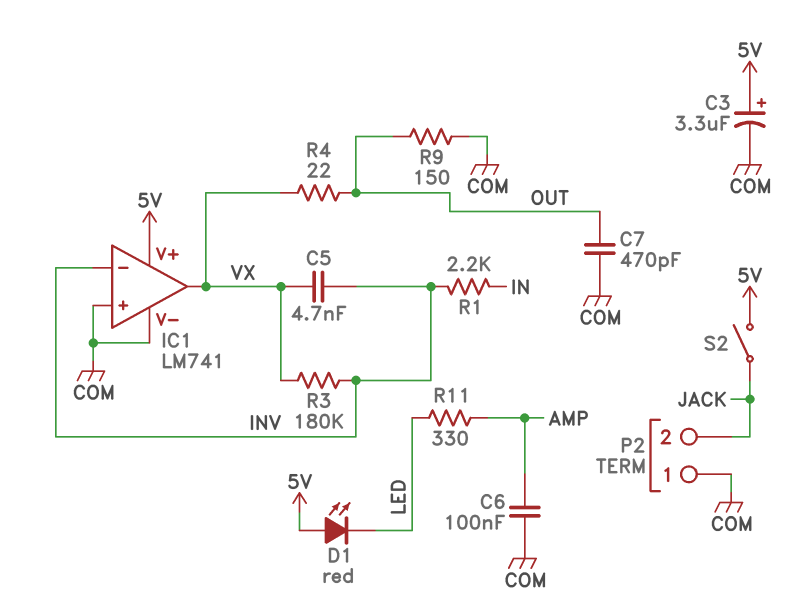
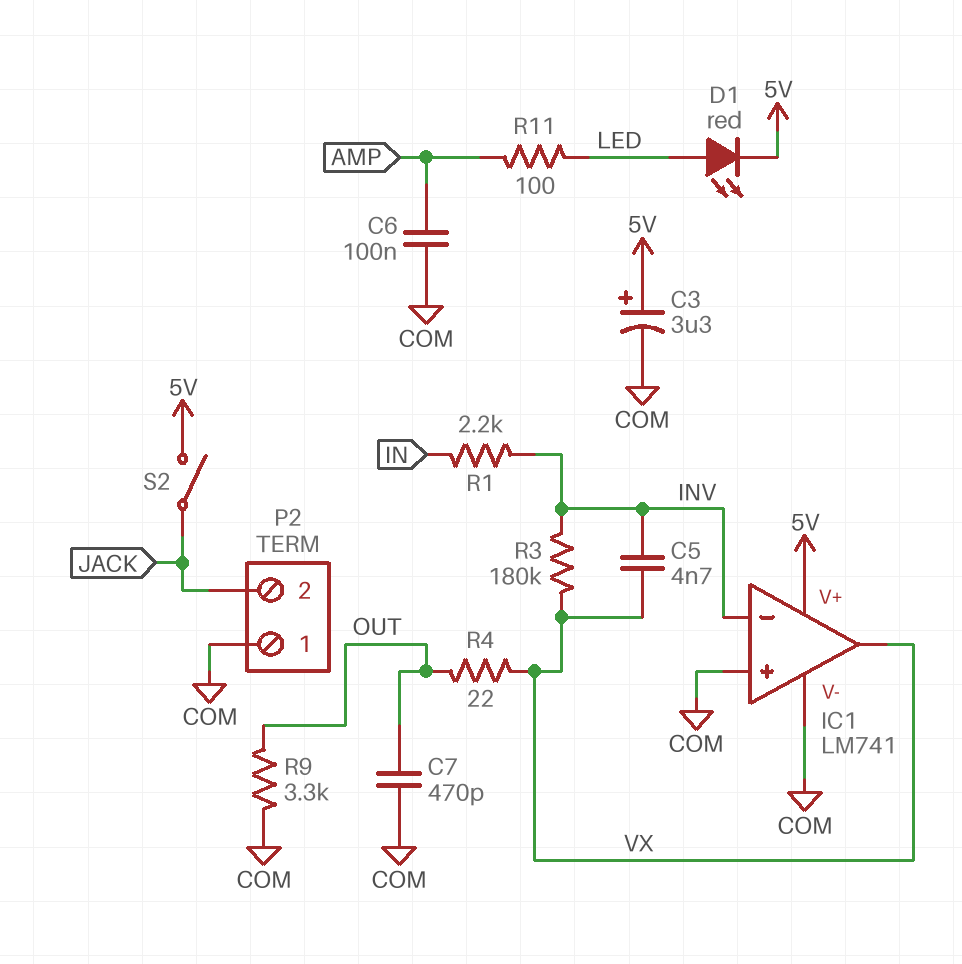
D1: LED red (A 5V, K LED) -> LED red (A LED, K 5V)
R9: 150 (COM, OUT) -> 3.3k (COM, OUT)
R11: 330 (AMP, LED) -> 100 (AMP, LED)

